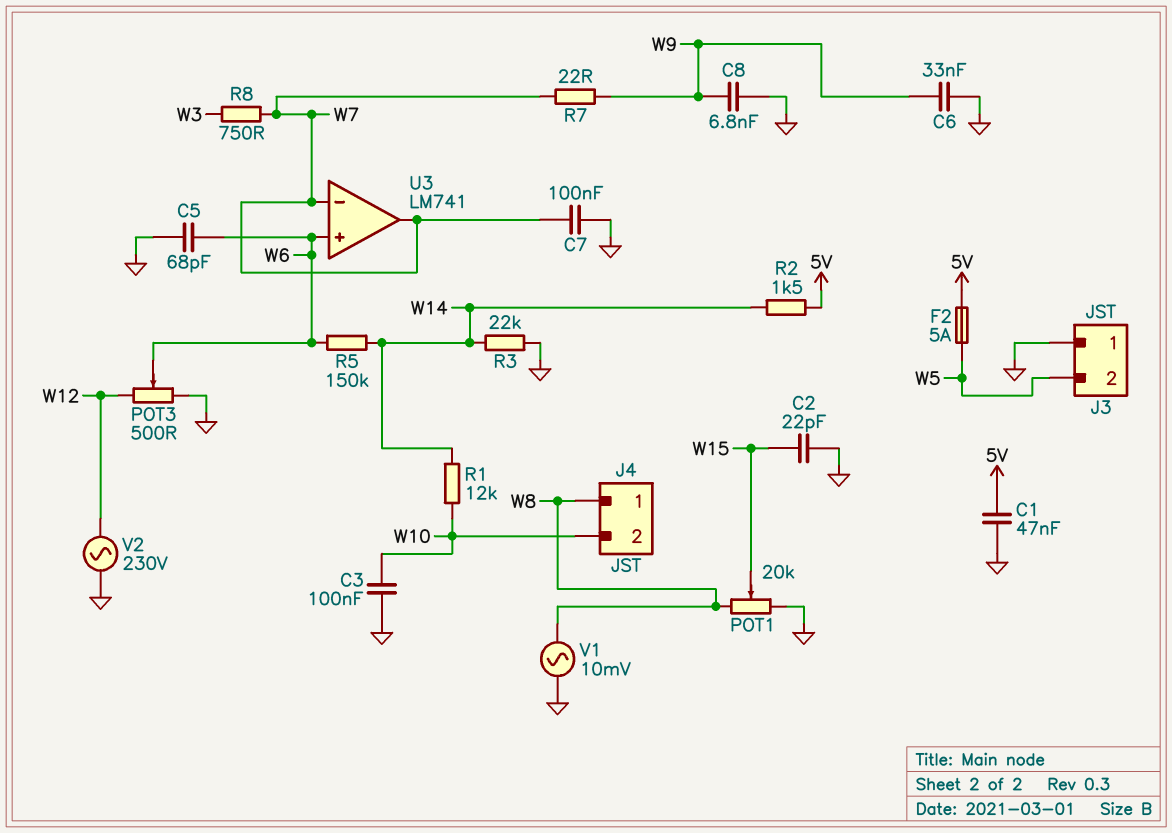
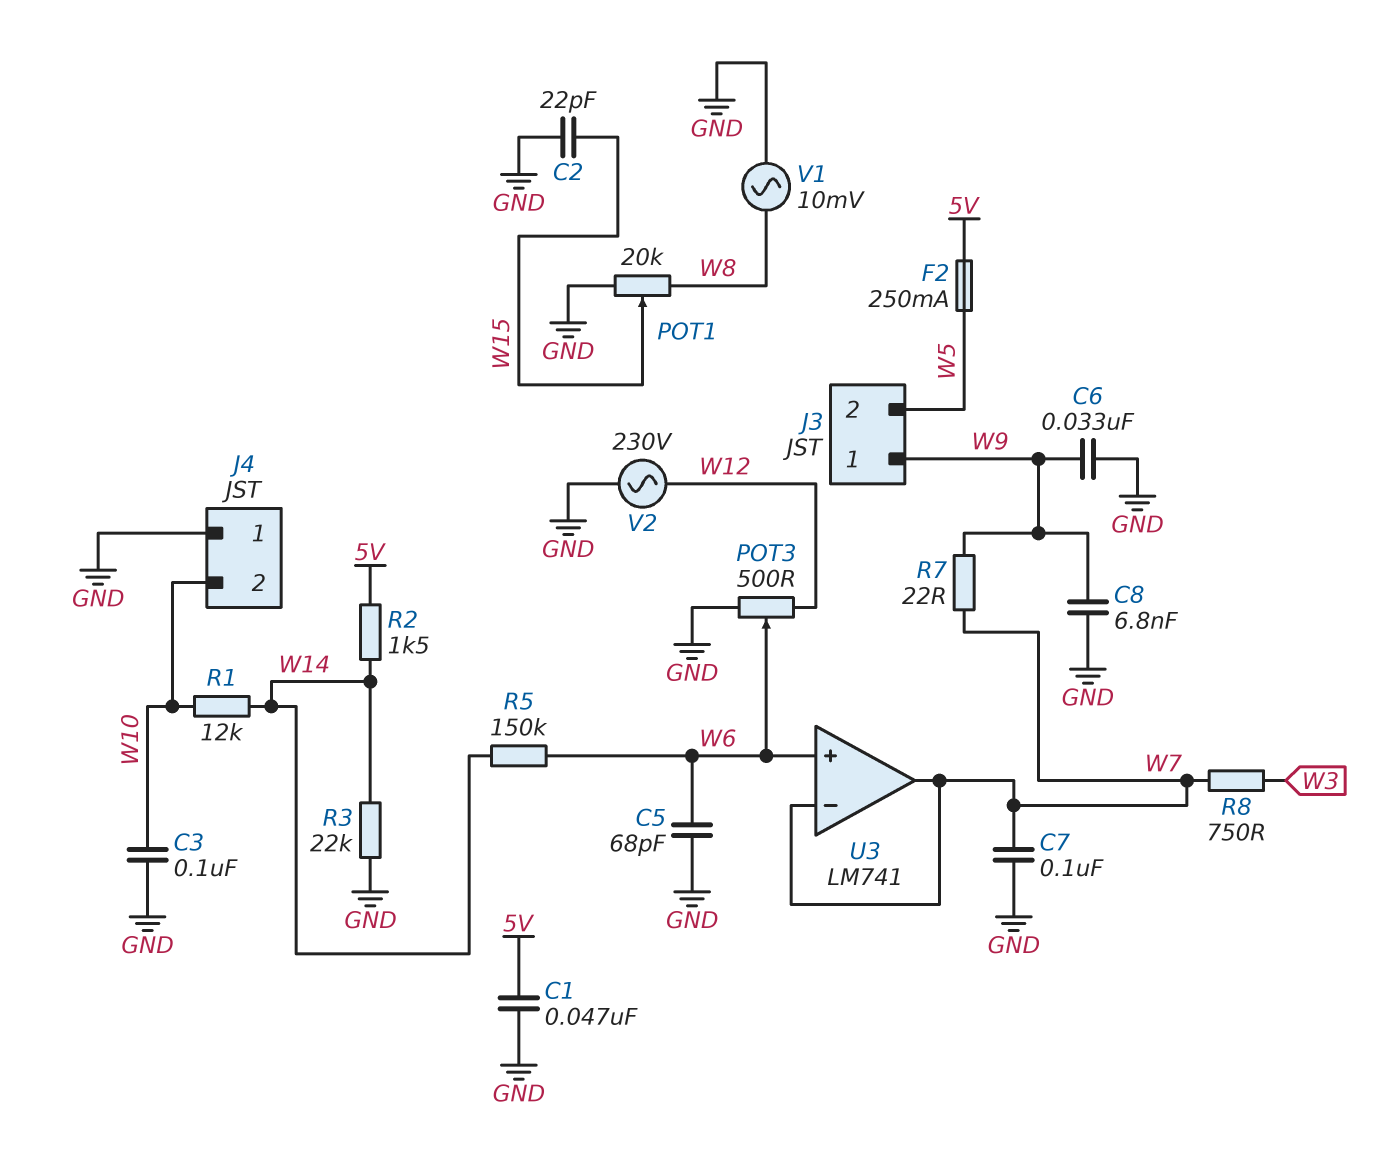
F2: 5A (5V, W5) -> 250mA (5V, W5)
J3 pin 1: GND -> W9
J4 pin 1: W8 -> GND

